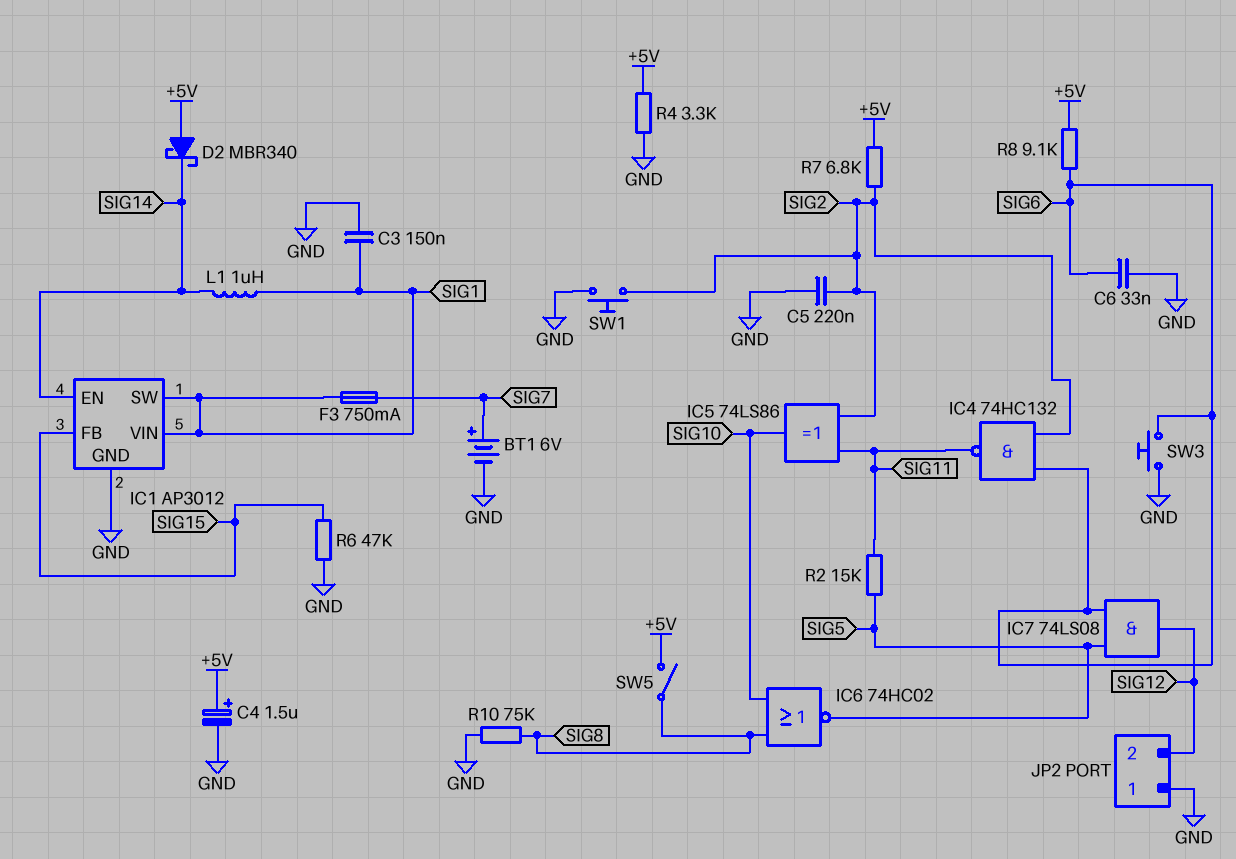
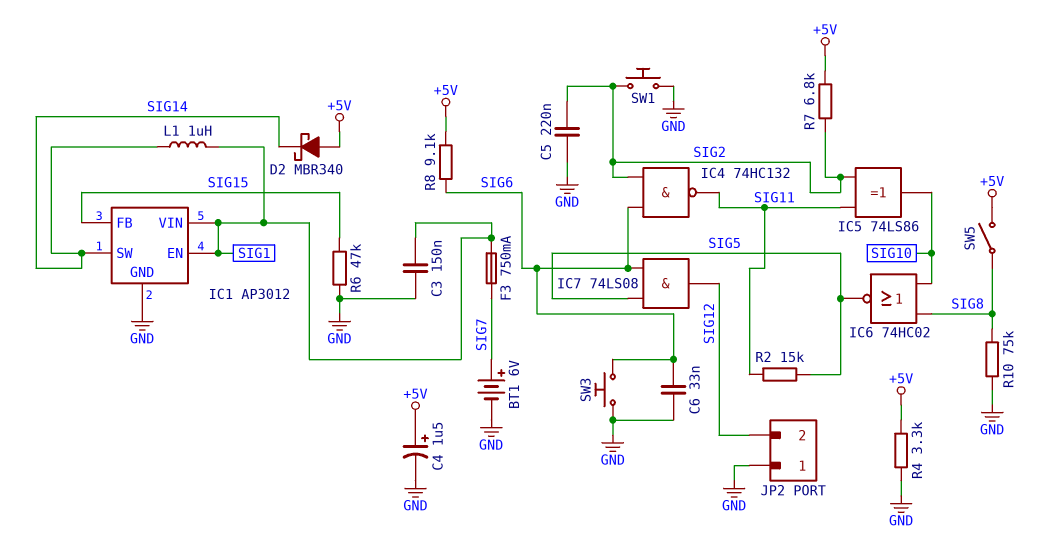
IC1 pin EN: SIG14 -> SIG1
IC1 pin SW: SIG1 -> SIG14

